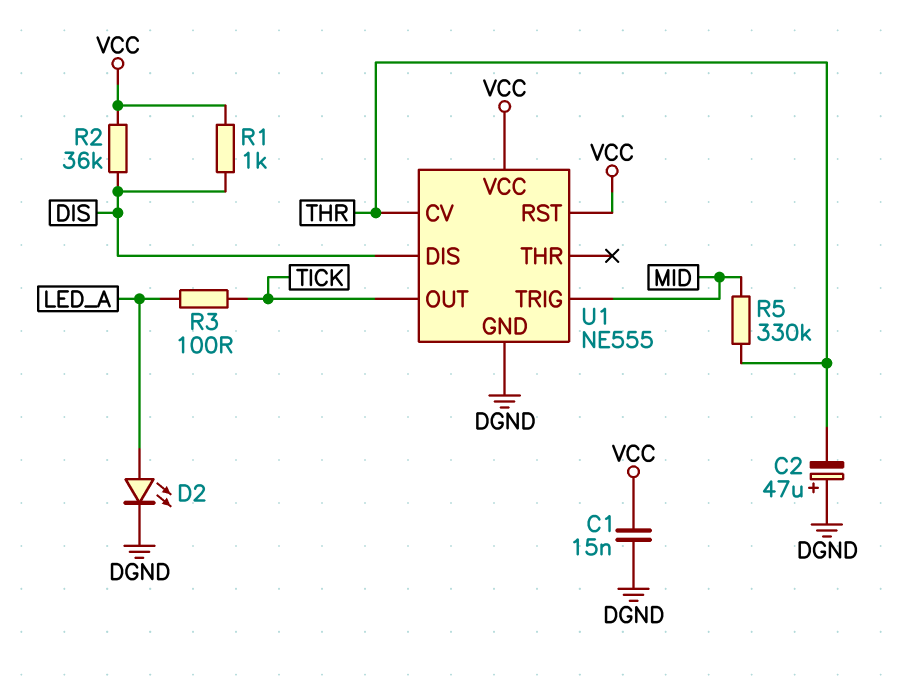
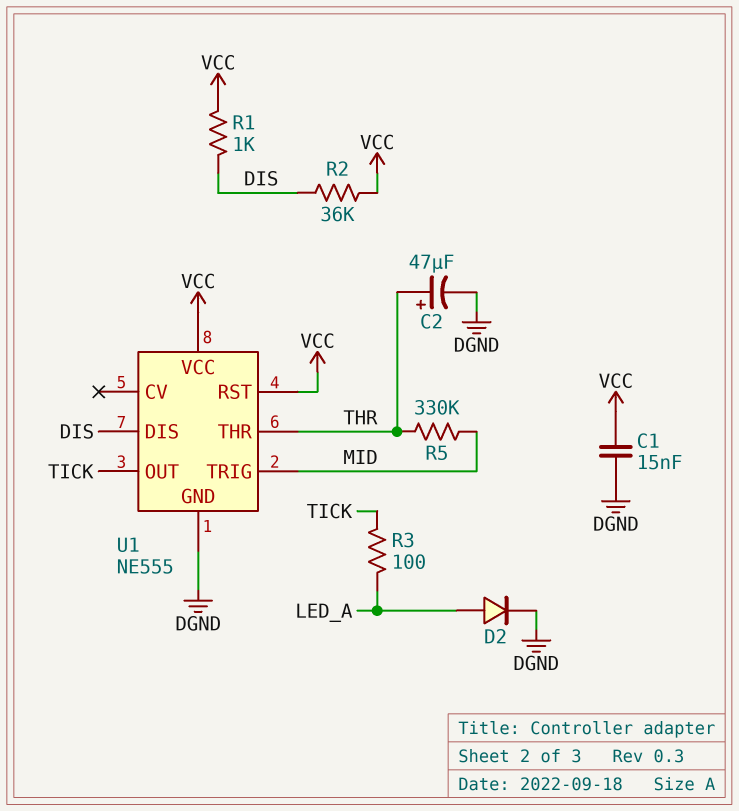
C2: 47uF (plus DGND, minus THR) -> 47uF (plus THR, minus DGND)
D2: LED (A LED_A, K DGND) -> diode (A LED_A, K DGND)
U1 pin CV: THR -> none
U1 pin THR: none -> THR

